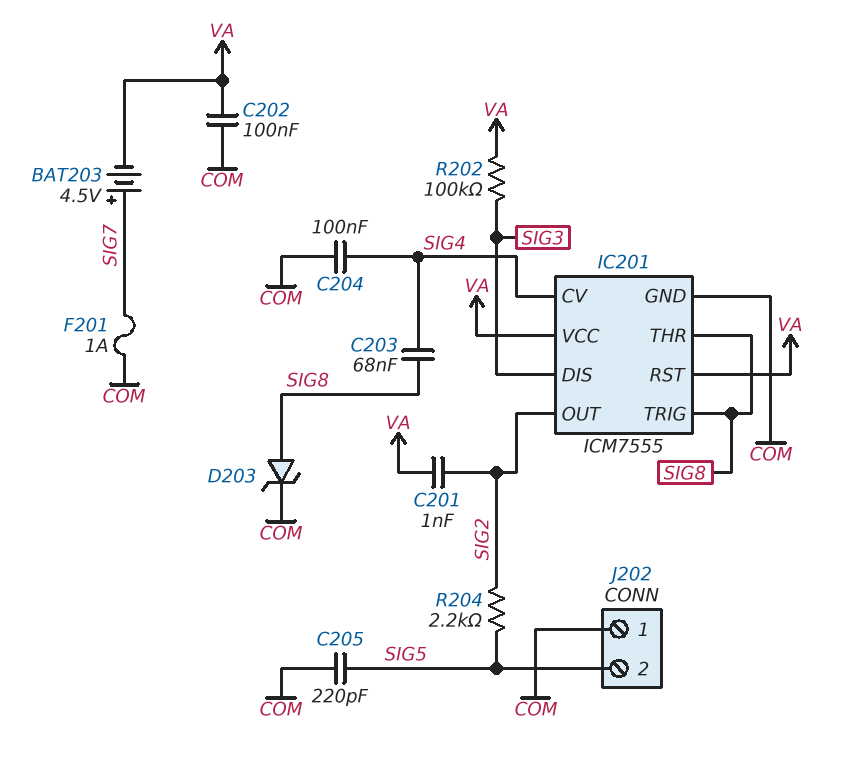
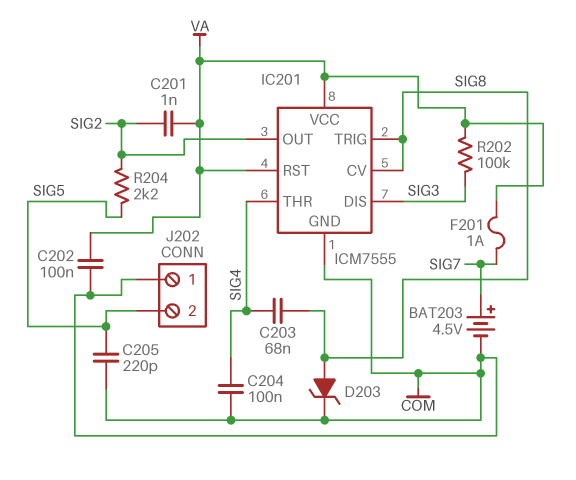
BAT203: 4.5V (plus SIG7, minus VA) -> 4.5V (plus SIG7, minus COM)
F201: 1A (COM, SIG7) -> 1A (SIG7, VA)
IC201 pin CV: SIG4 -> SIG8
IC201 pin THR: SIG8 -> SIG4

